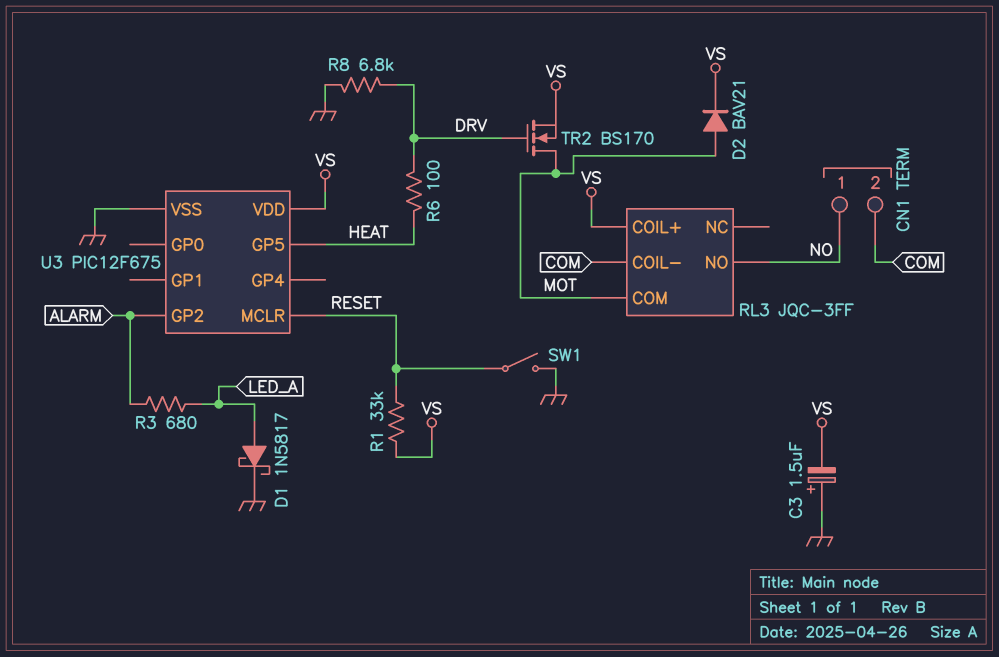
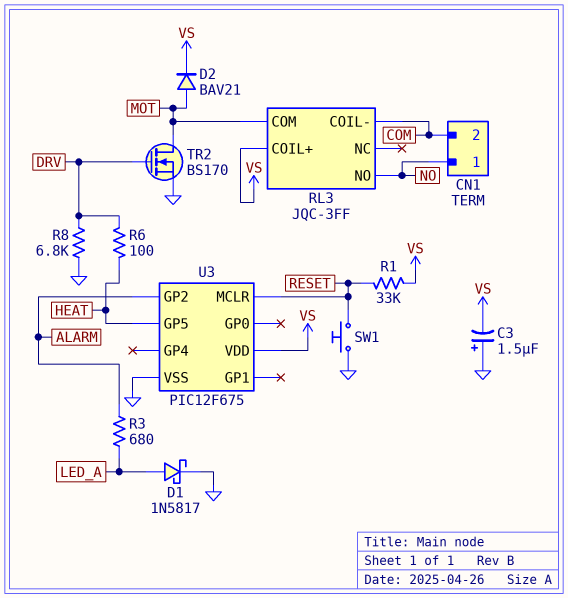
SW1: switch (GND, RESET) -> button (GND, RESET)
TR2: NMOS BS170 (G DRV, D MOT, S VS) -> NMOS BS170 (G DRV, D MOT, S GND)

